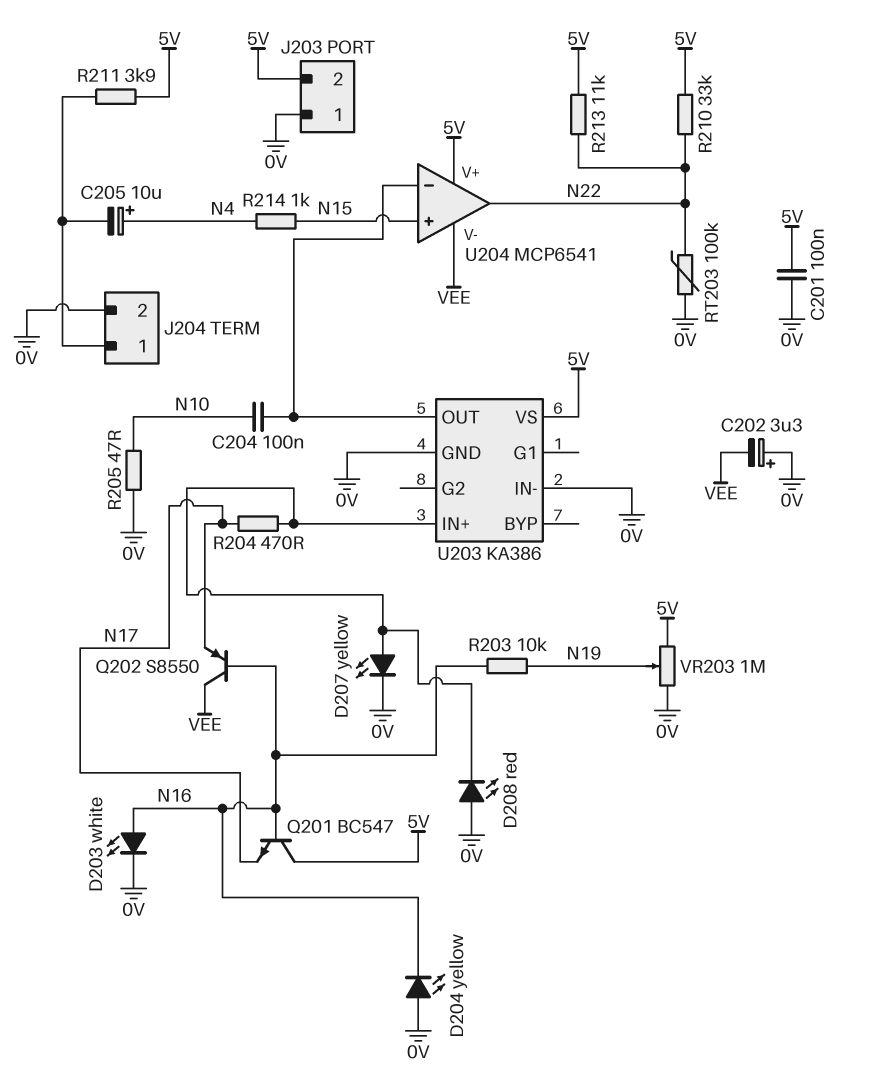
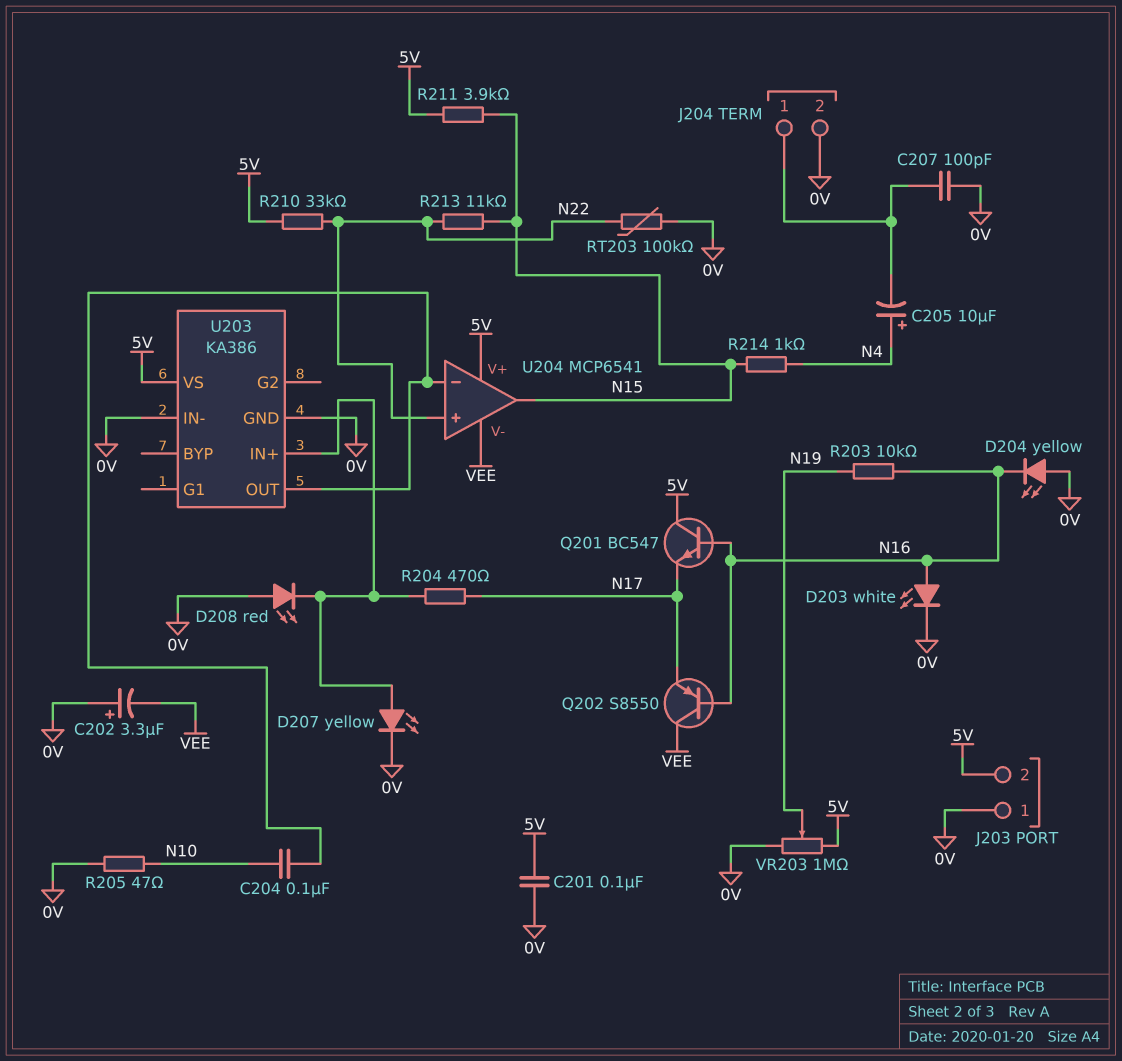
C207: none -> 100pF (0V, J204/1)
R211: 3.9k (5V, J204/1) -> 3.9k (5V, N15)
R213: 11k (5V, N22) -> 11k (N15, N22)
U204 pin in+: N15 -> N22
U204 pin out: N22 -> N15

